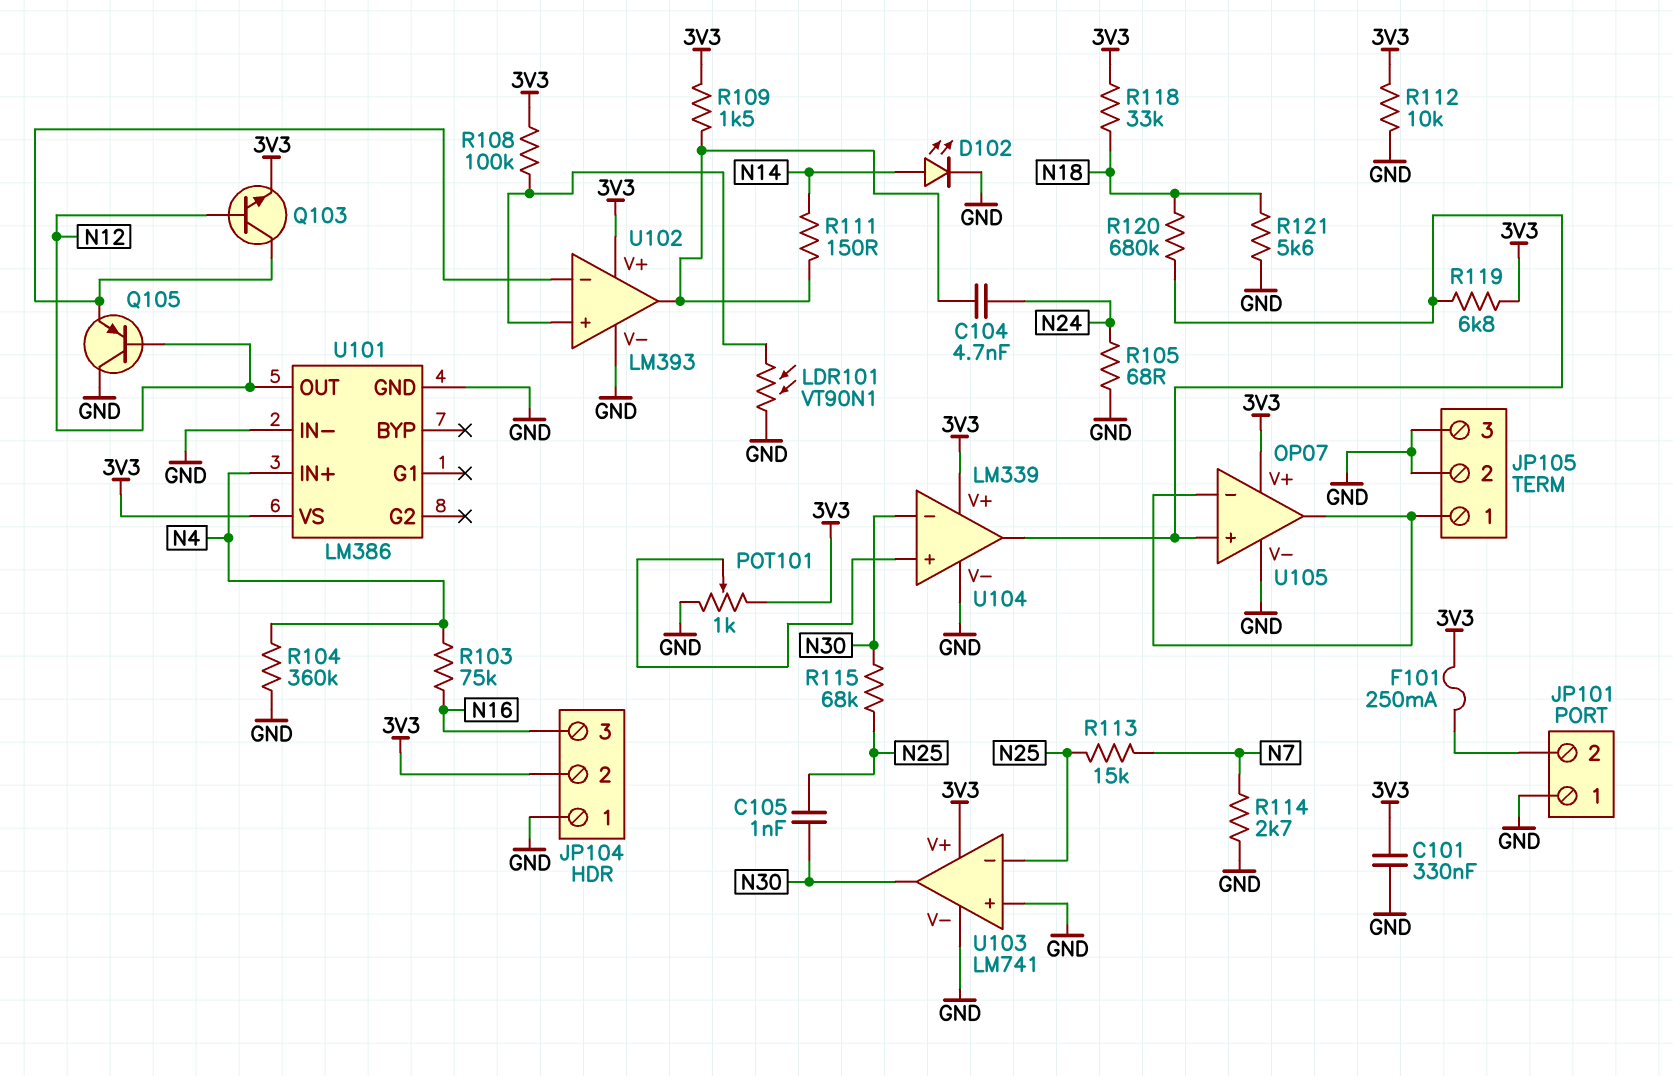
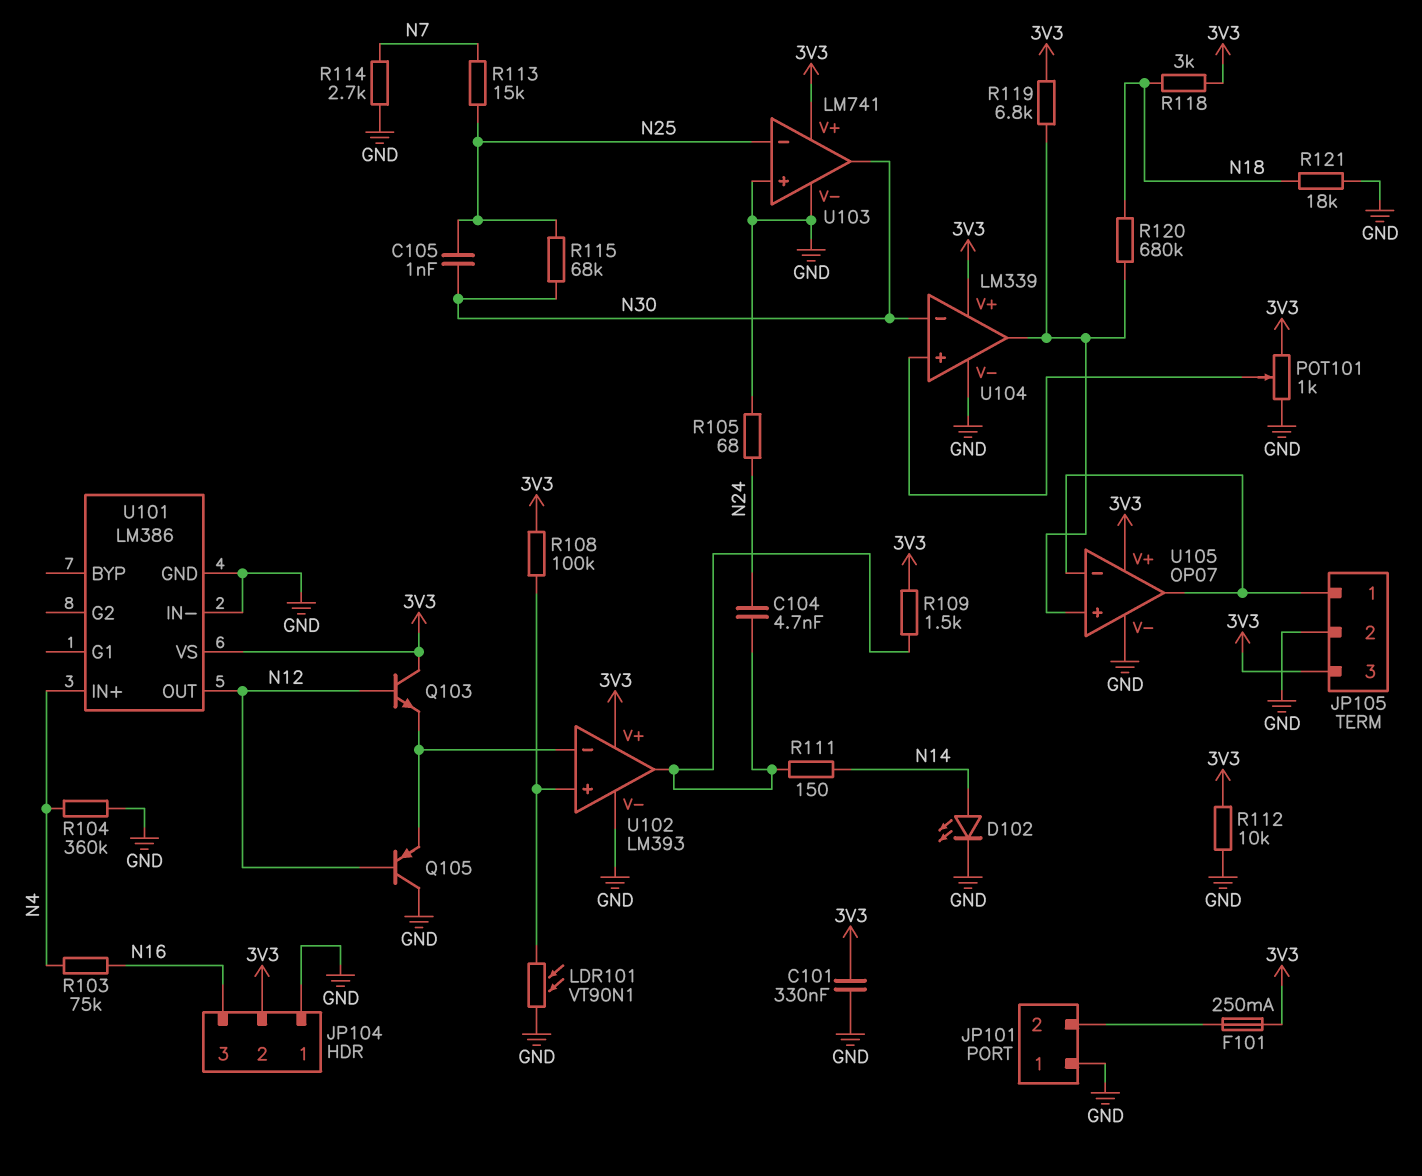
JP105 pin 3: GND -> 3V3
Q103: NPN (B N12, C U102/in-, E 3V3) -> NPN (B N12, C 3V3, E U102/in-)
R118: 33k (3V3, N18) -> 3k (3V3, N18)
R121: 5.6k (GND, N18) -> 18k (GND, N18)

